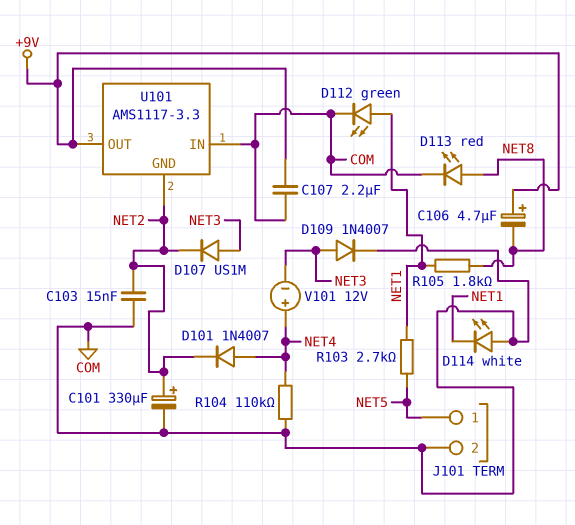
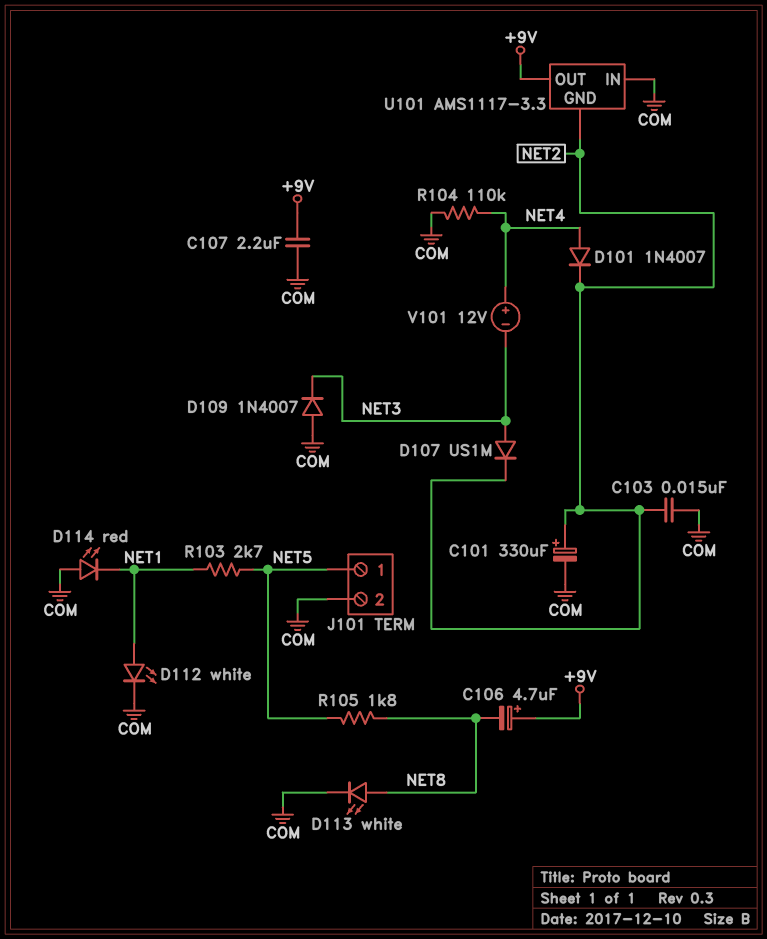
D109: diode 1N4007 (A NET3, K COM) -> diode 1N4007 (A COM, K NET3)
D112: LED green (A NET1, K COM) -> LED white (A NET1, K COM)
D113: LED red (A NET8, K COM) -> LED white (A NET8, K COM)
D114: LED white (A COM, K NET1) -> LED red (A COM, K NET1)
R105: 1.8k (NET1, NET8) -> 1.8k (NET5, NET8)

